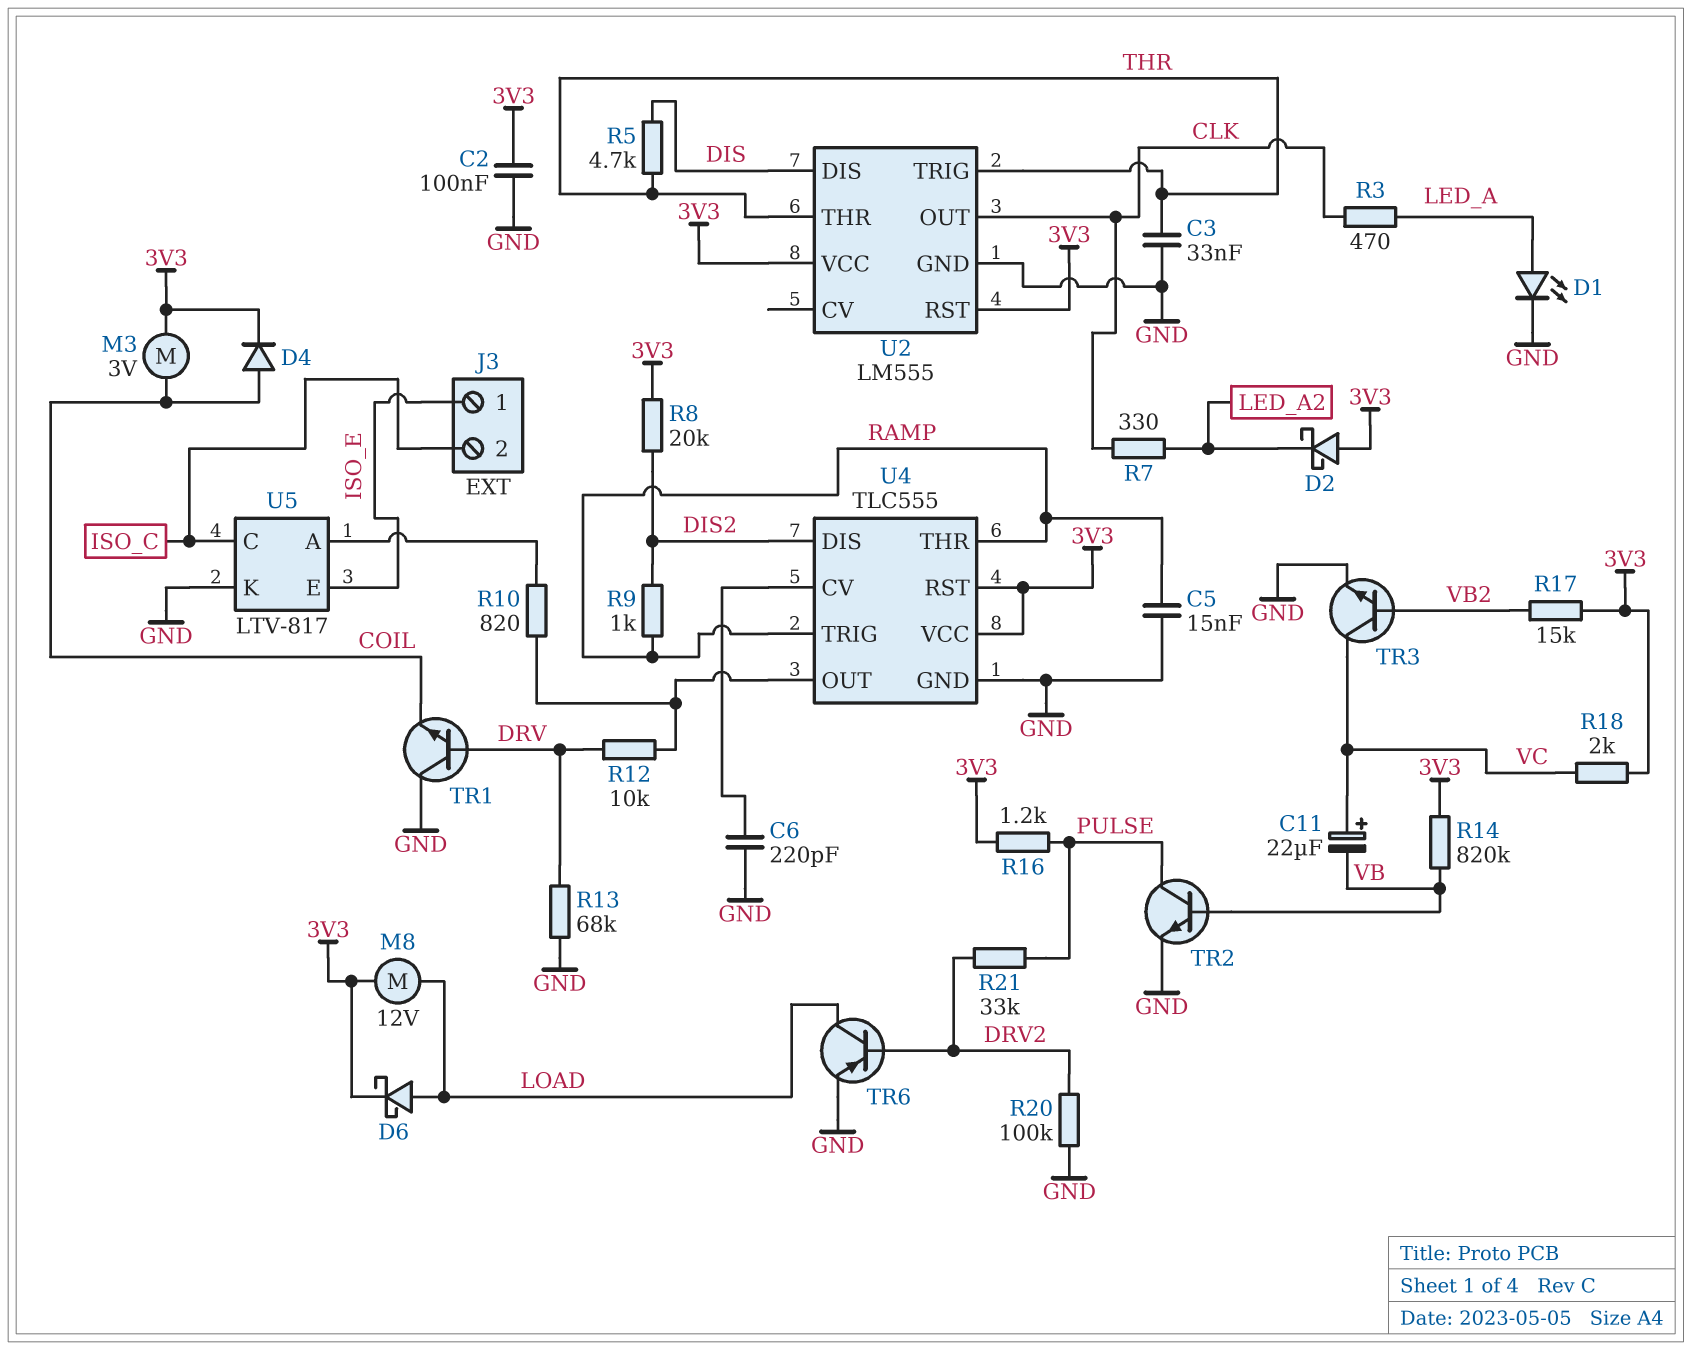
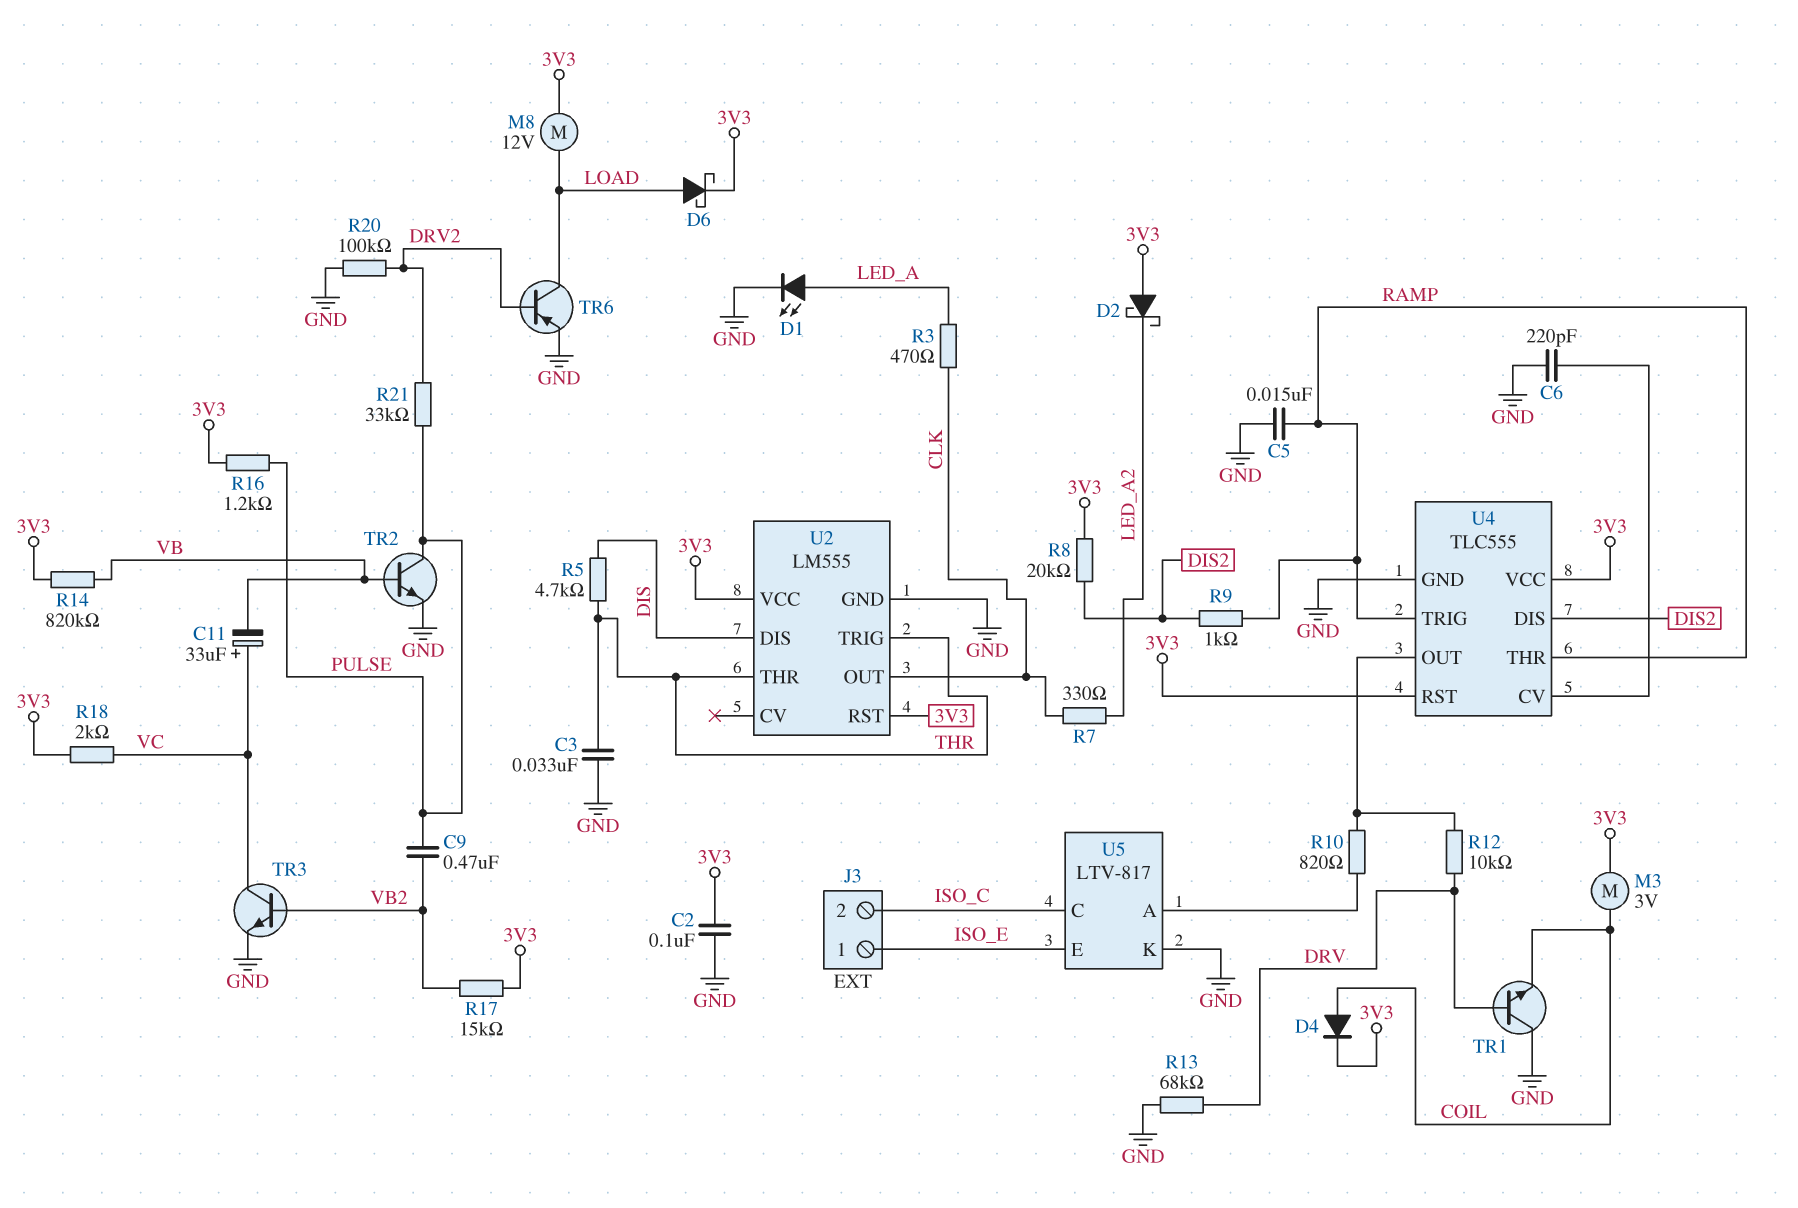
C9: none -> 470nF (PULSE, VB2)
C11: 22uF (plus VC, minus VB) -> 33uF (plus VC, minus VB)

